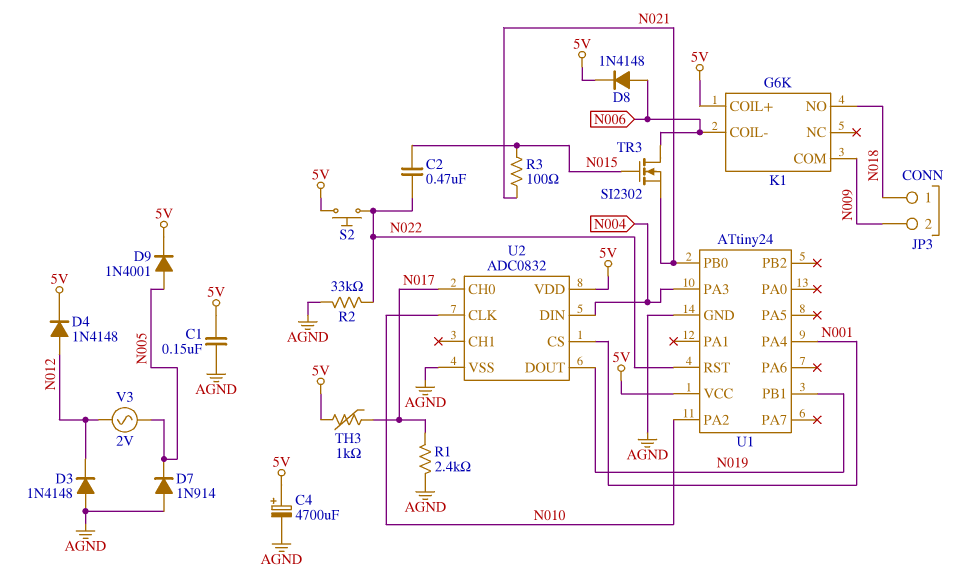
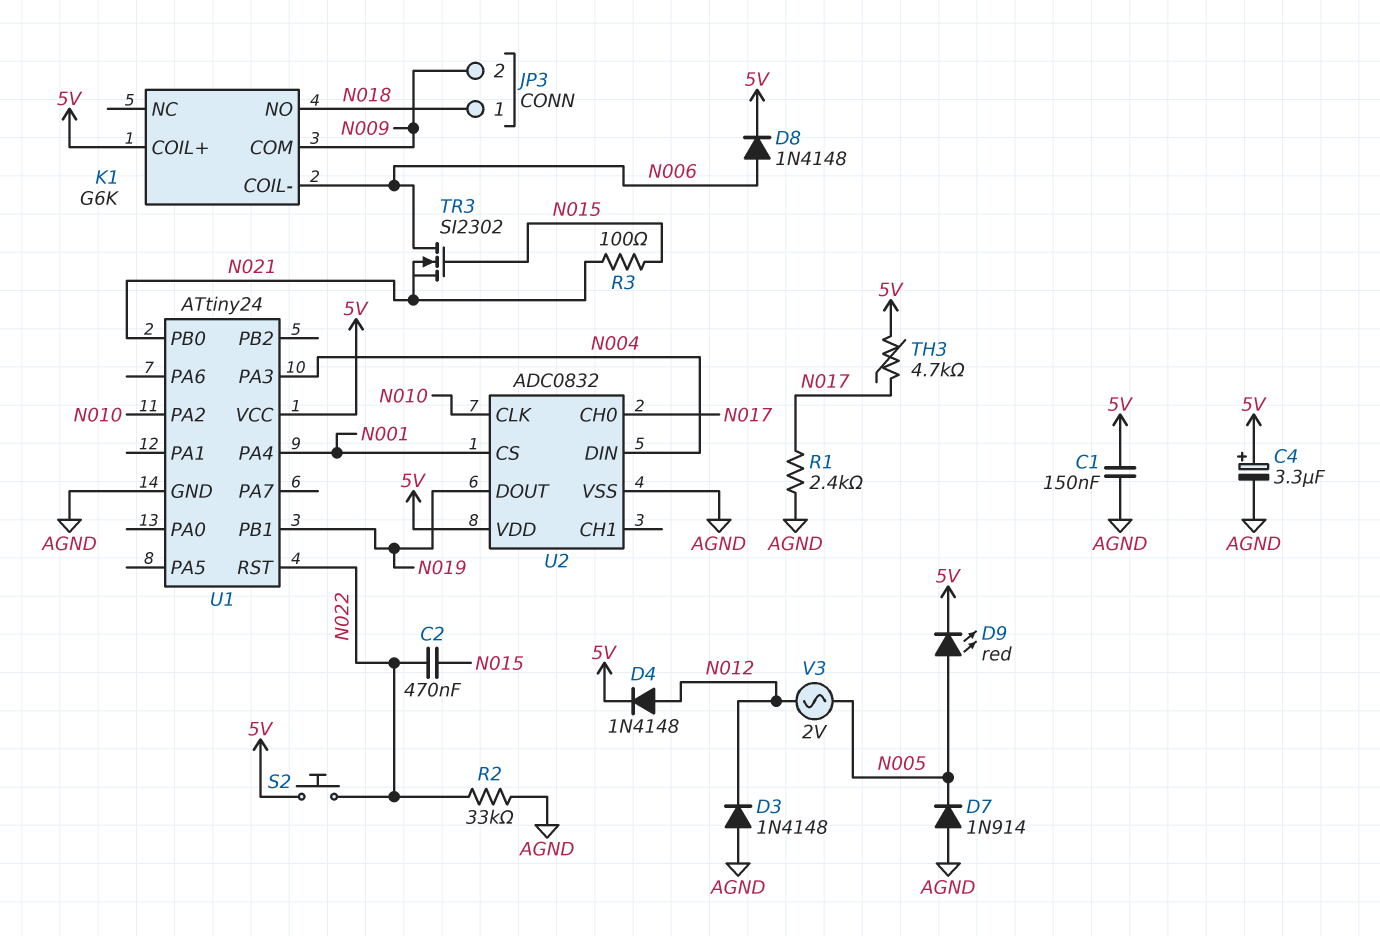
C4: 4700uF (plus 5V, minus AGND) -> 3.3uF (plus 5V, minus AGND)
D9: diode 1N4001 (A N005, K 5V) -> LED red (A N005, K 5V)
TH3: 1k (5V, N017) -> 4.7k (5V, N017)

